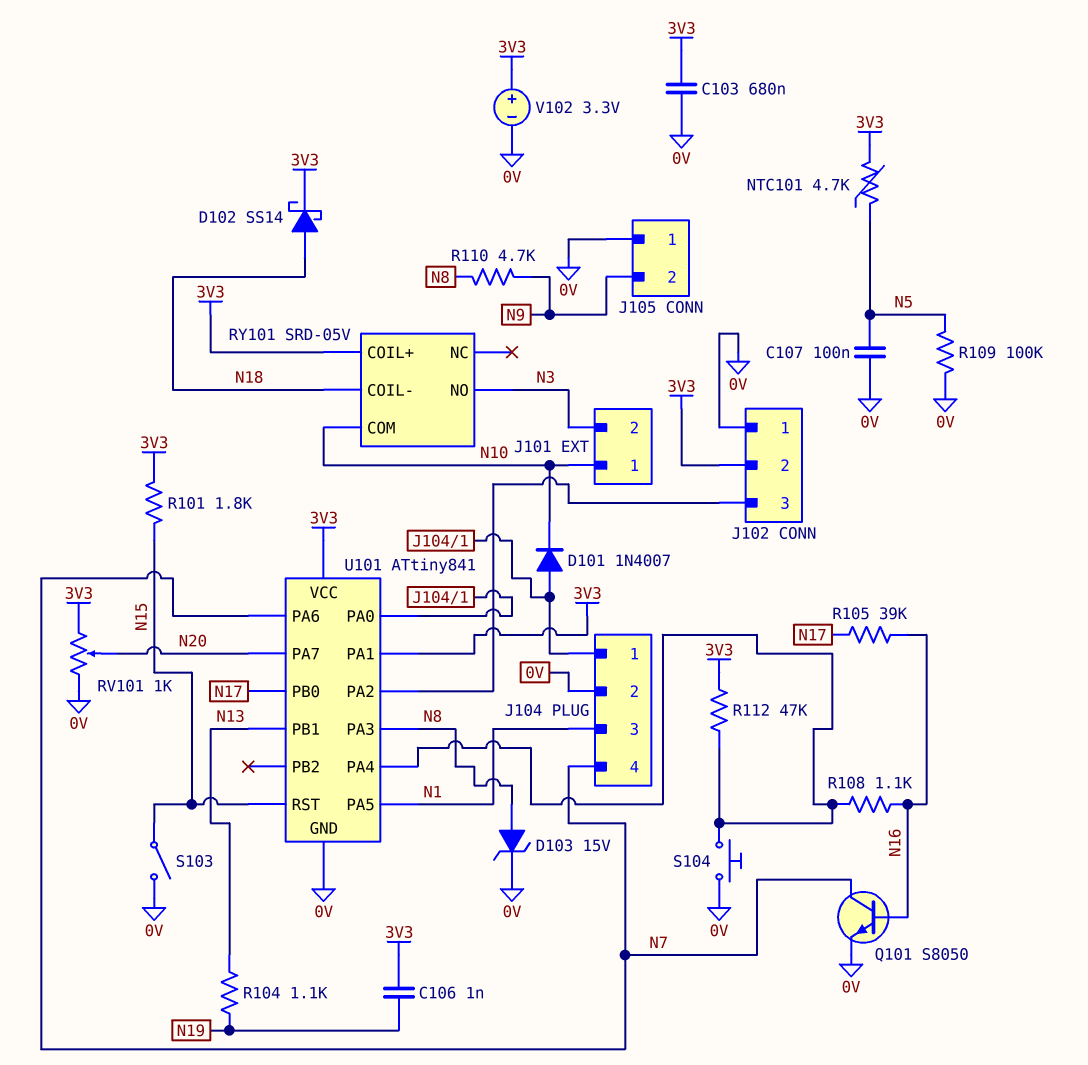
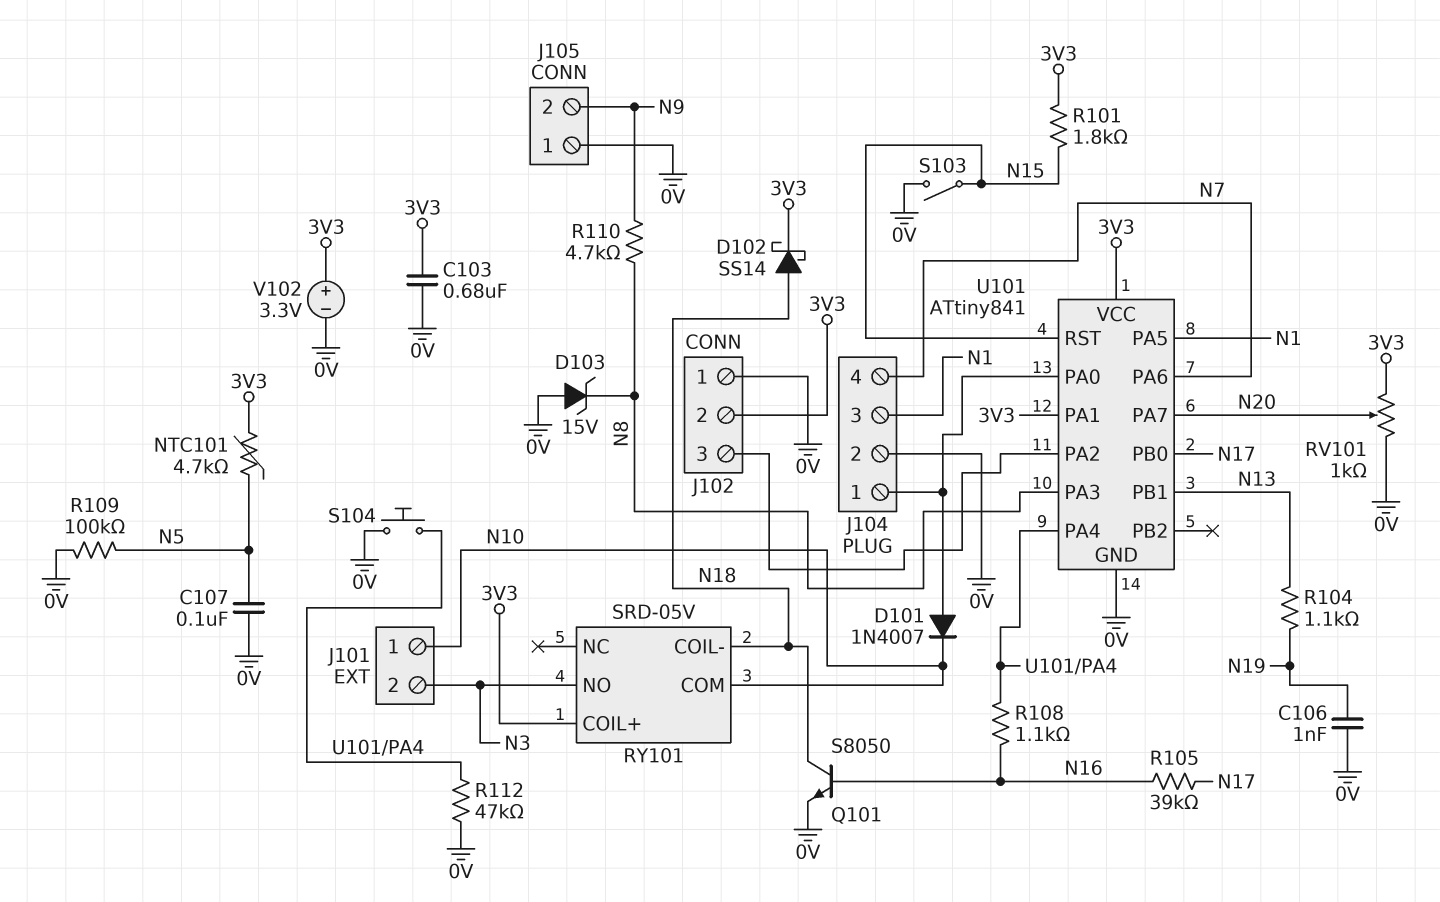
C106: 1nF (3V3, N19) -> 1nF (0V, N19)
D103: zener 15V (A N8, K 0V) -> zener 15V (A 0V, K N8)
Q101: NPN S8050 (B N16, C N7, E 0V) -> NPN S8050 (B N16, C N18, E 0V)
R112: 47k (3V3, U101/PA4) -> 47k (0V, U101/PA4)

